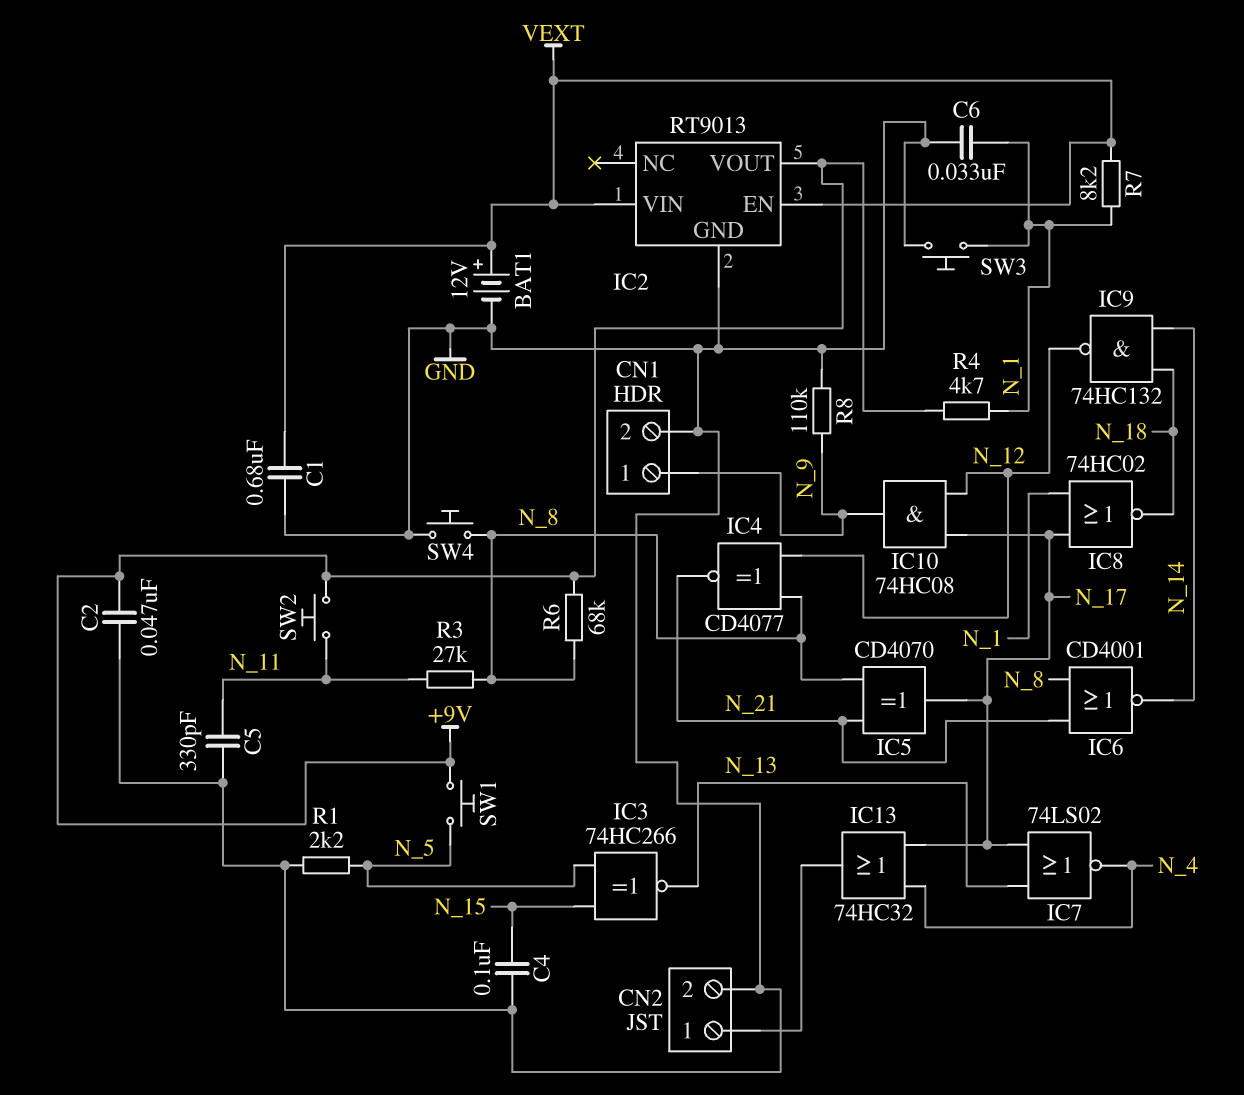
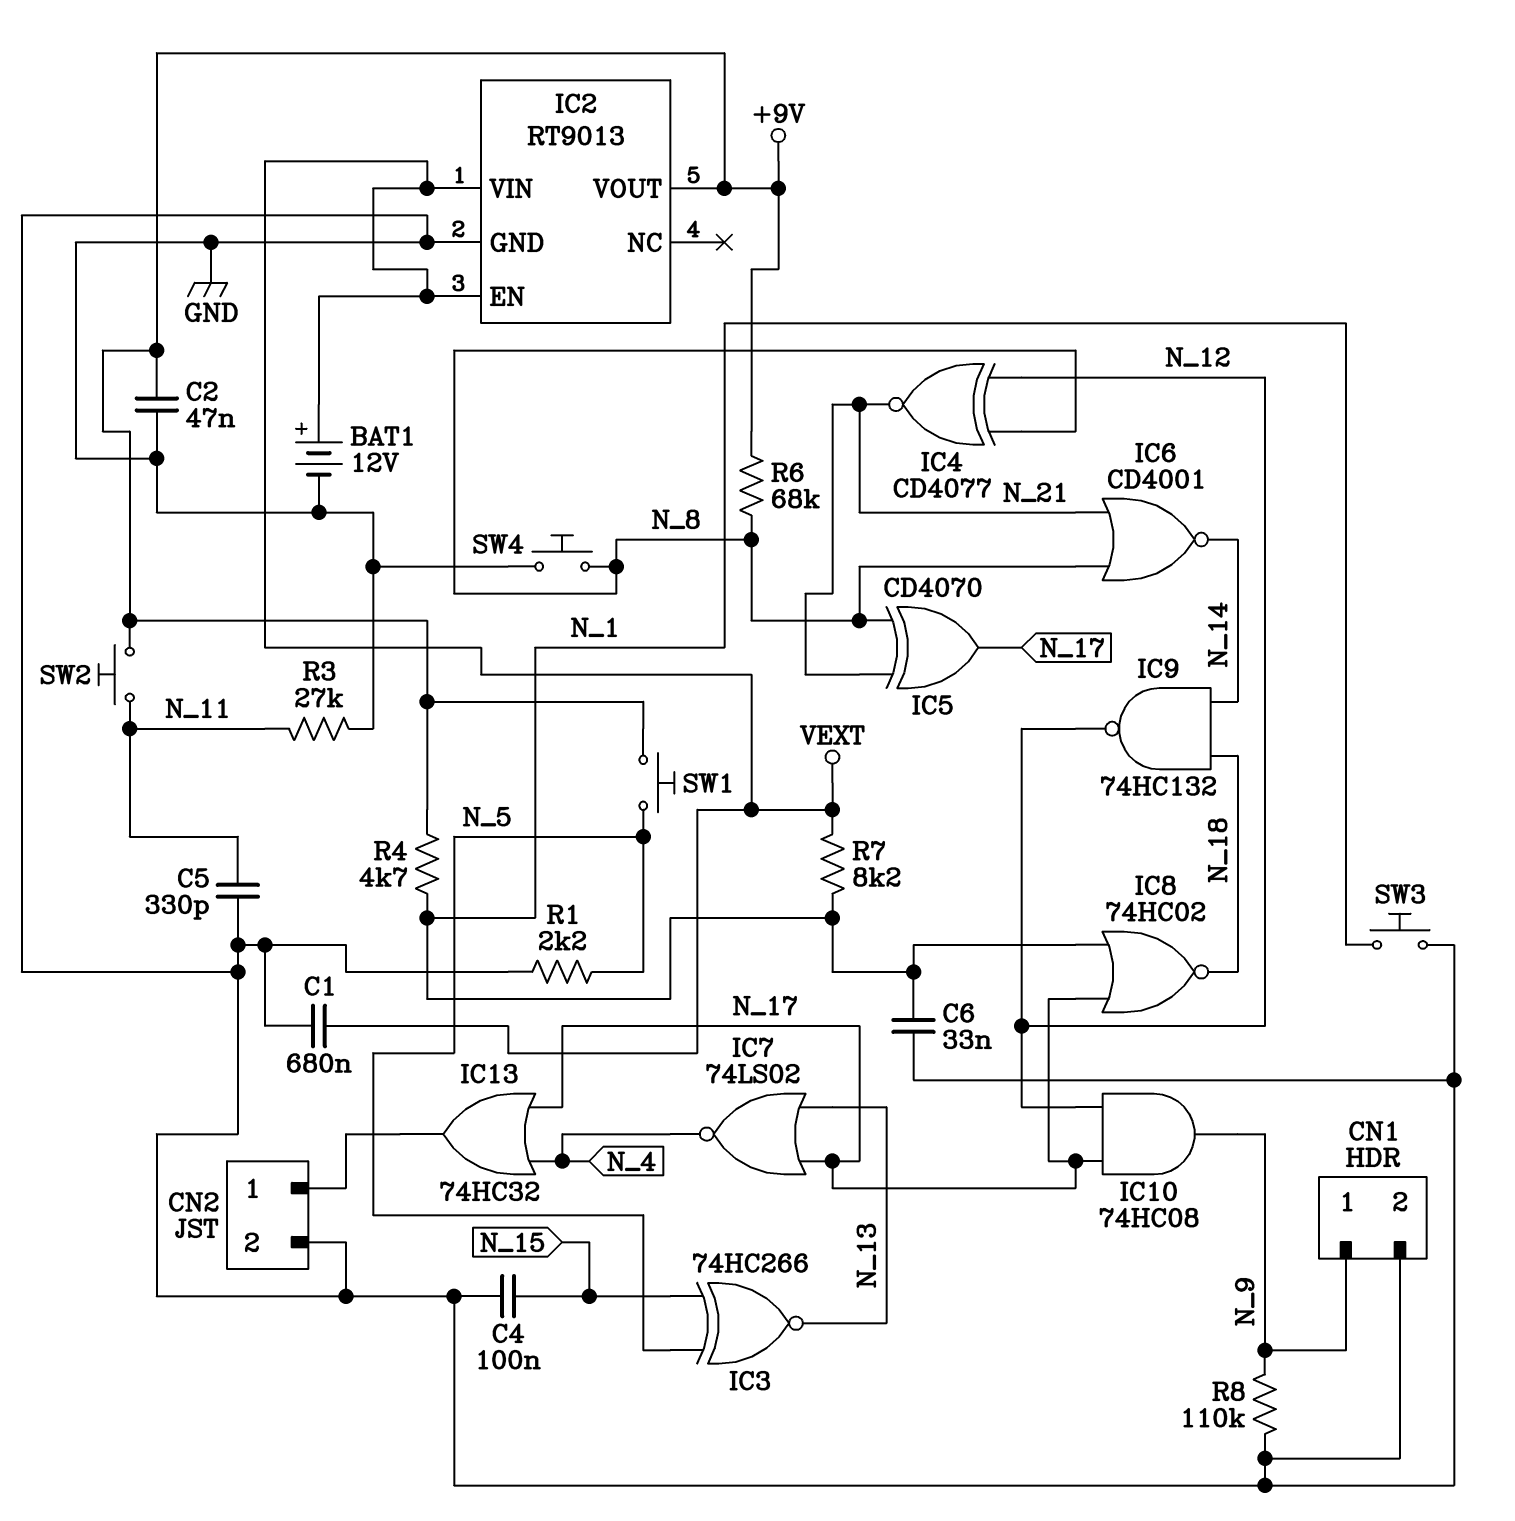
R3: 27k (N_8, N_11) -> 27k (GND, N_11)

